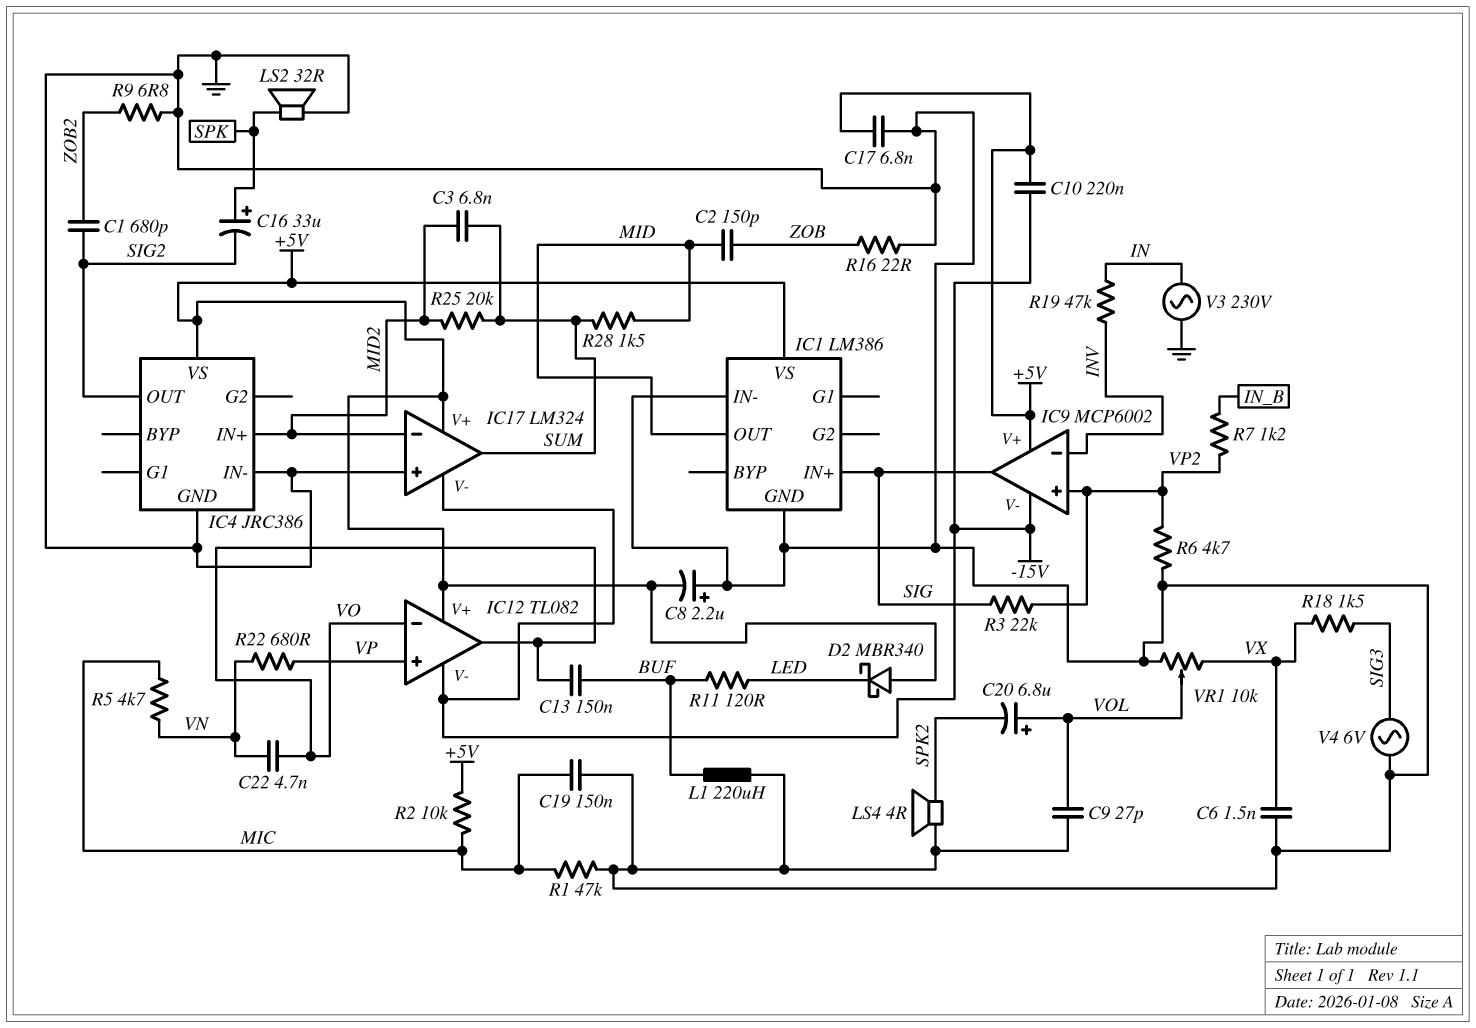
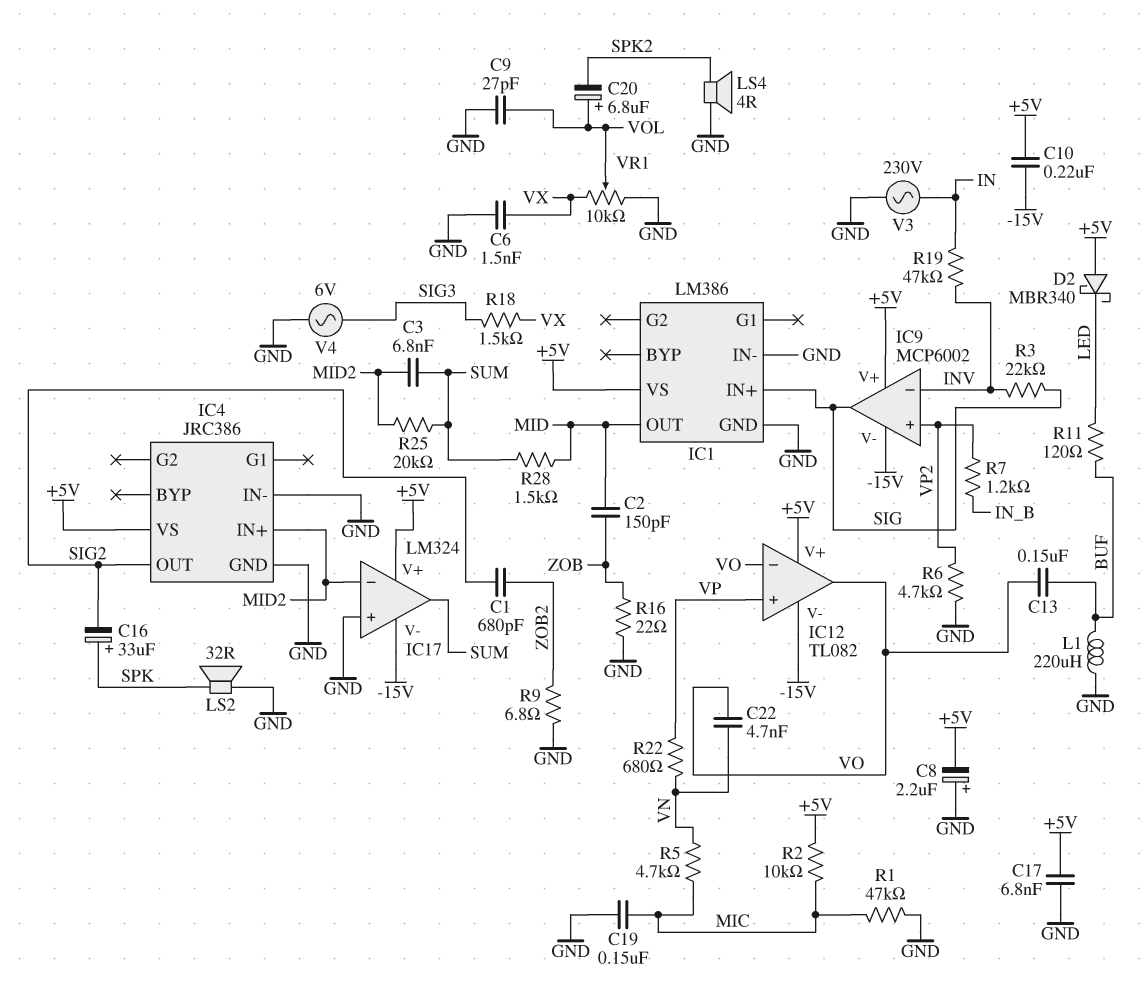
R3: 22k (SIG, VP2) -> 22k (INV, SIG)

